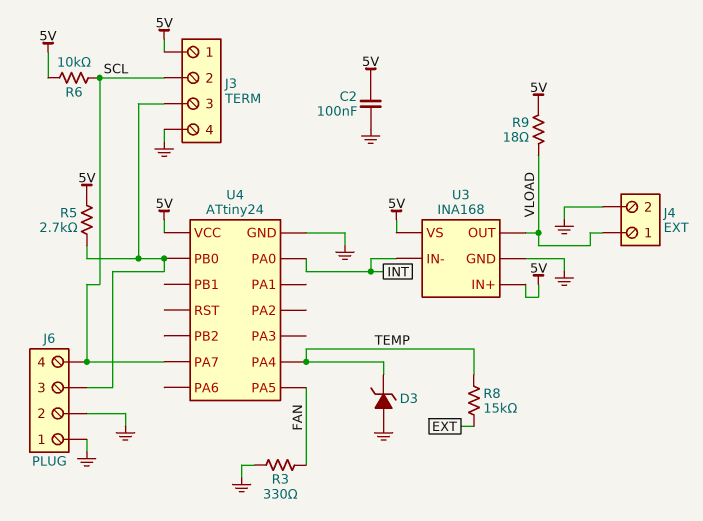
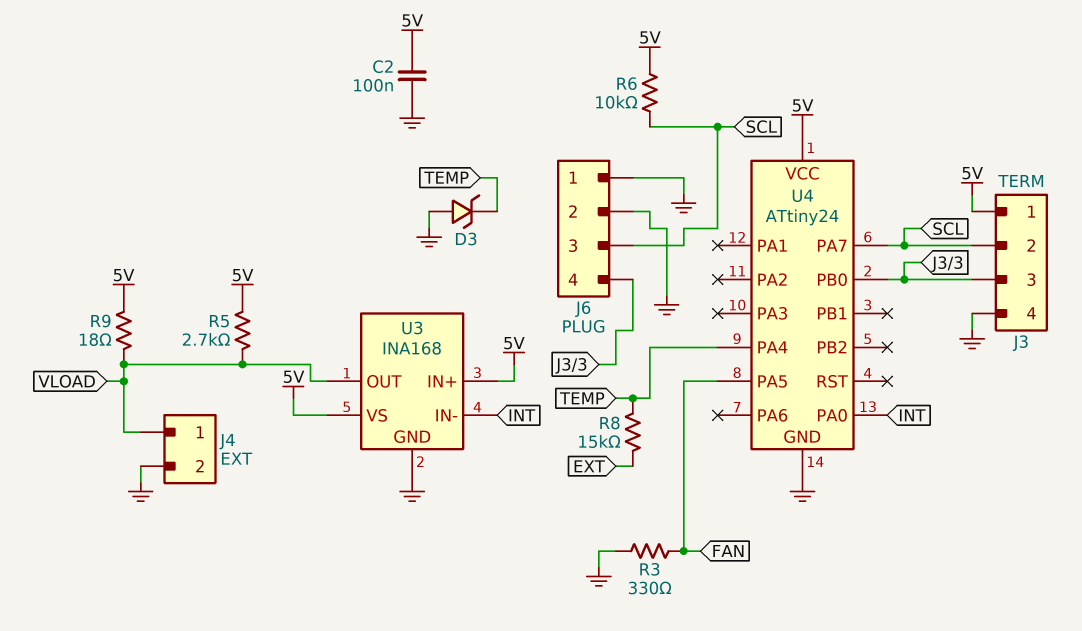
J6 pin 3: J3/3 -> SCL
J6 pin 4: SCL -> J3/3
R5: 2.7k (5V, J3/3) -> 2.7k (5V, VLOAD)

